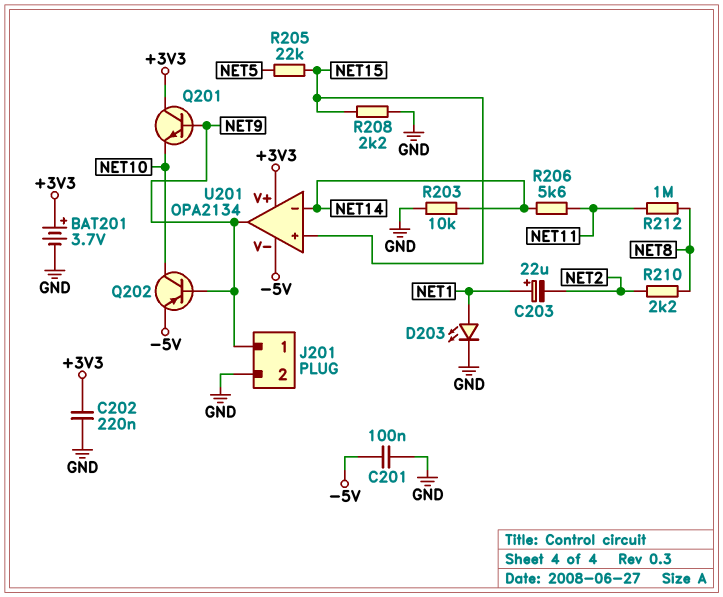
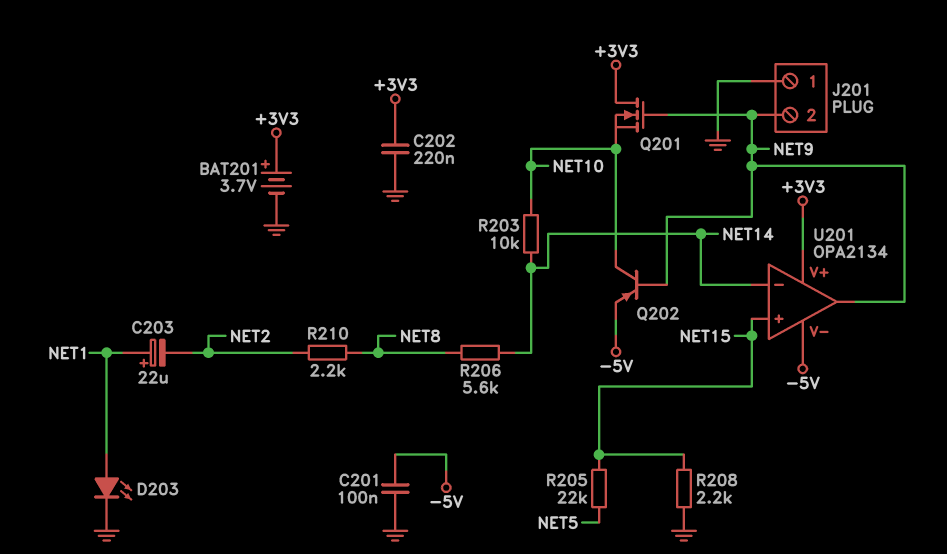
J201 pin 1: NET9 -> GND
J201 pin 2: GND -> NET9
Q201: NPN (B NET9, C +3V3, E NET10) -> NMOS (G NET9, D +3V3, S NET10)
R203: 10k (GND, NET14) -> 10k (NET10, NET14)
R206: 5.6k (NET11, NET14) -> 5.6k (NET8, NET14)
R212: 1M (NET8, NET11) -> none

